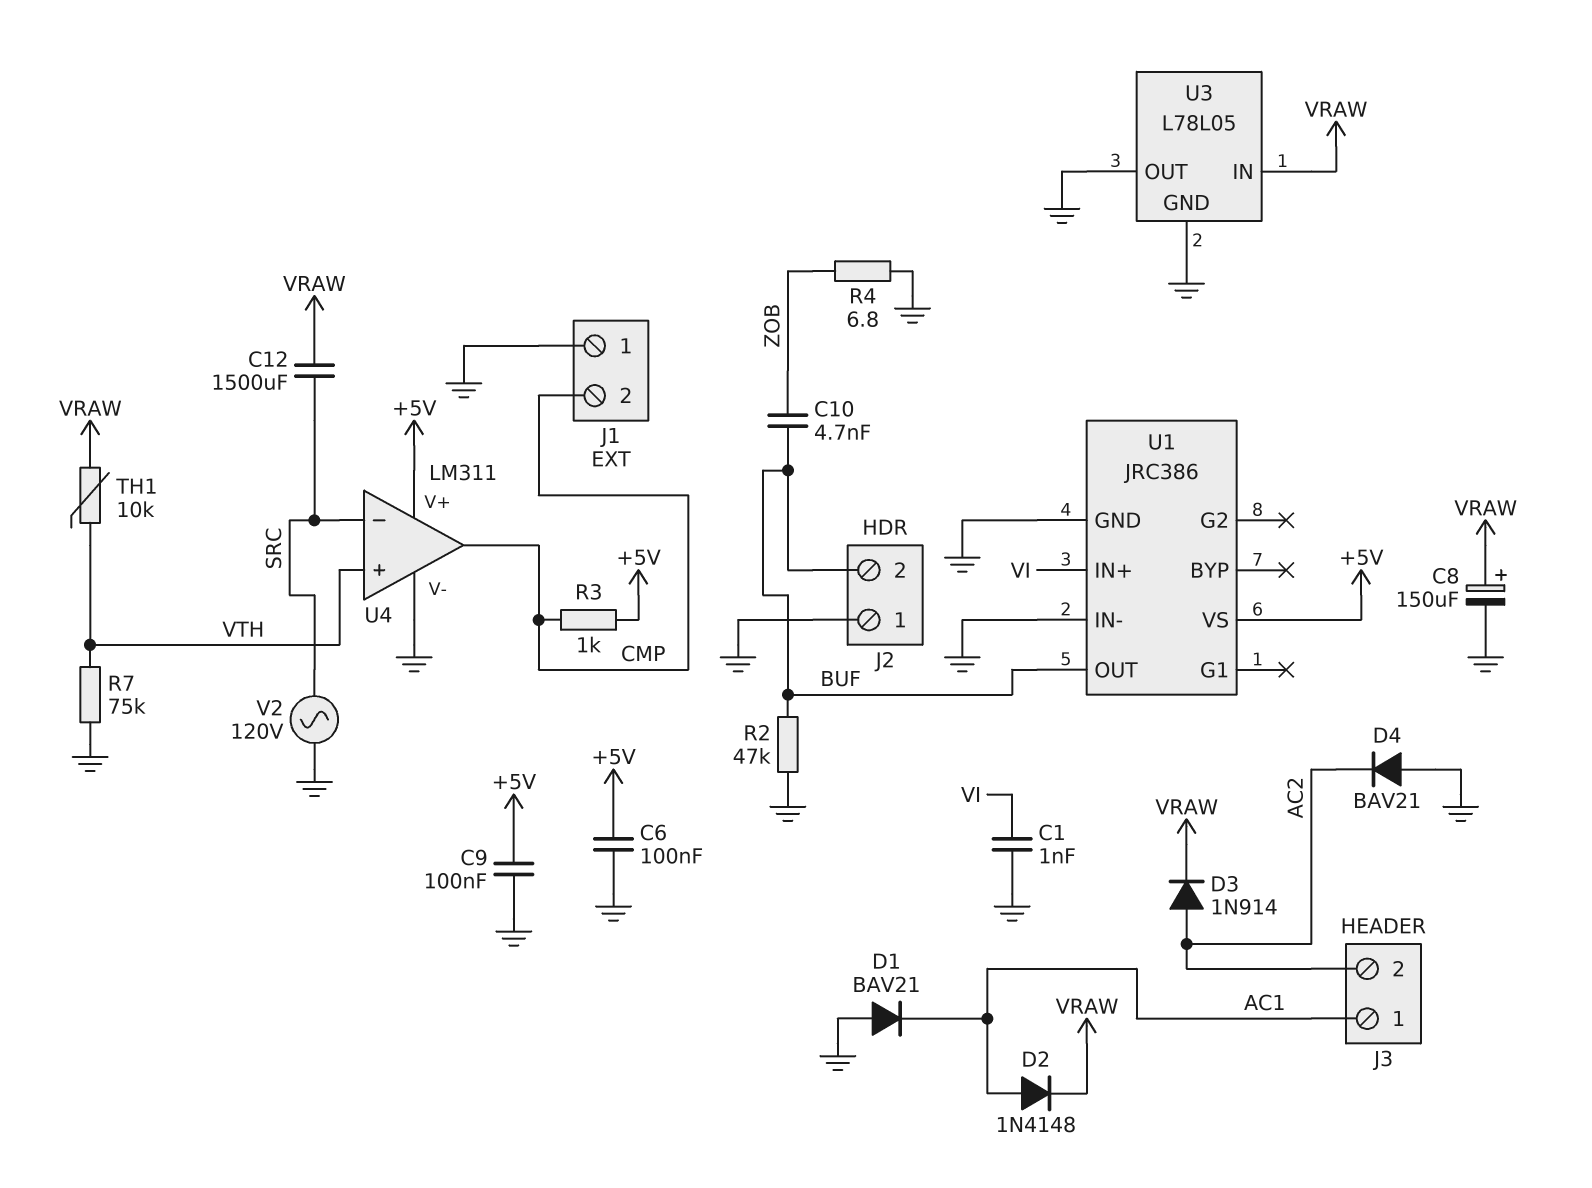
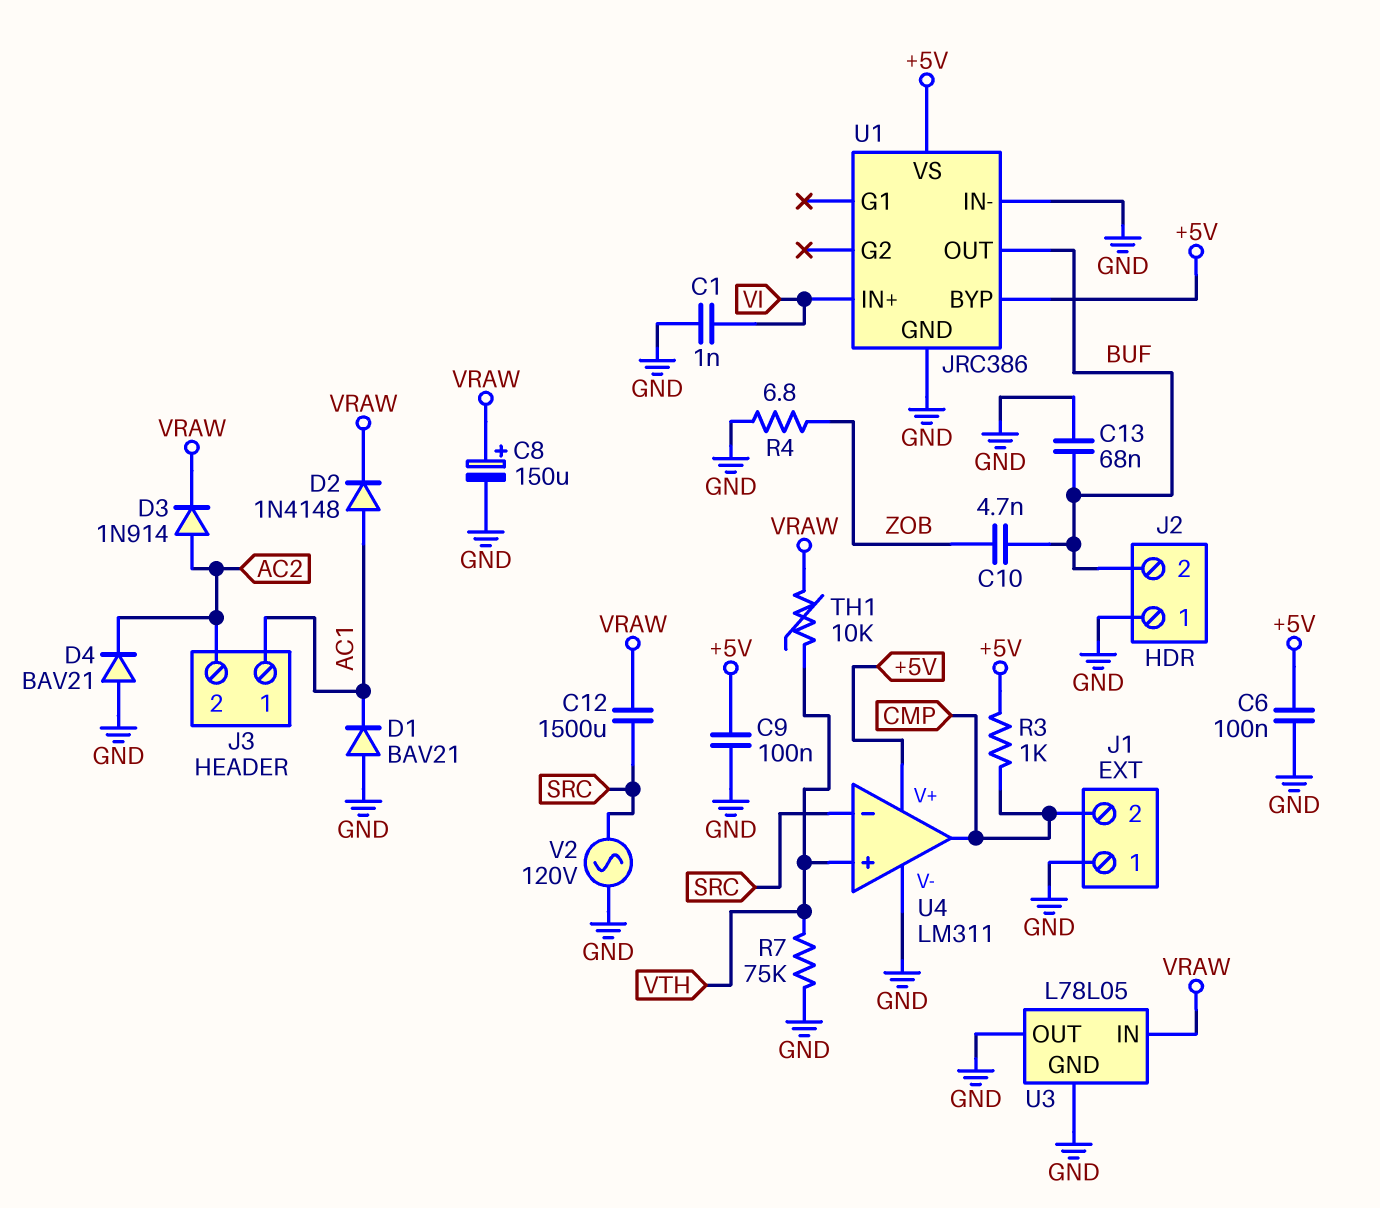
C13: none -> 68nF (BUF, GND)
R2: 47k (BUF, GND) -> none
U1 pin BYP: none -> +5V

